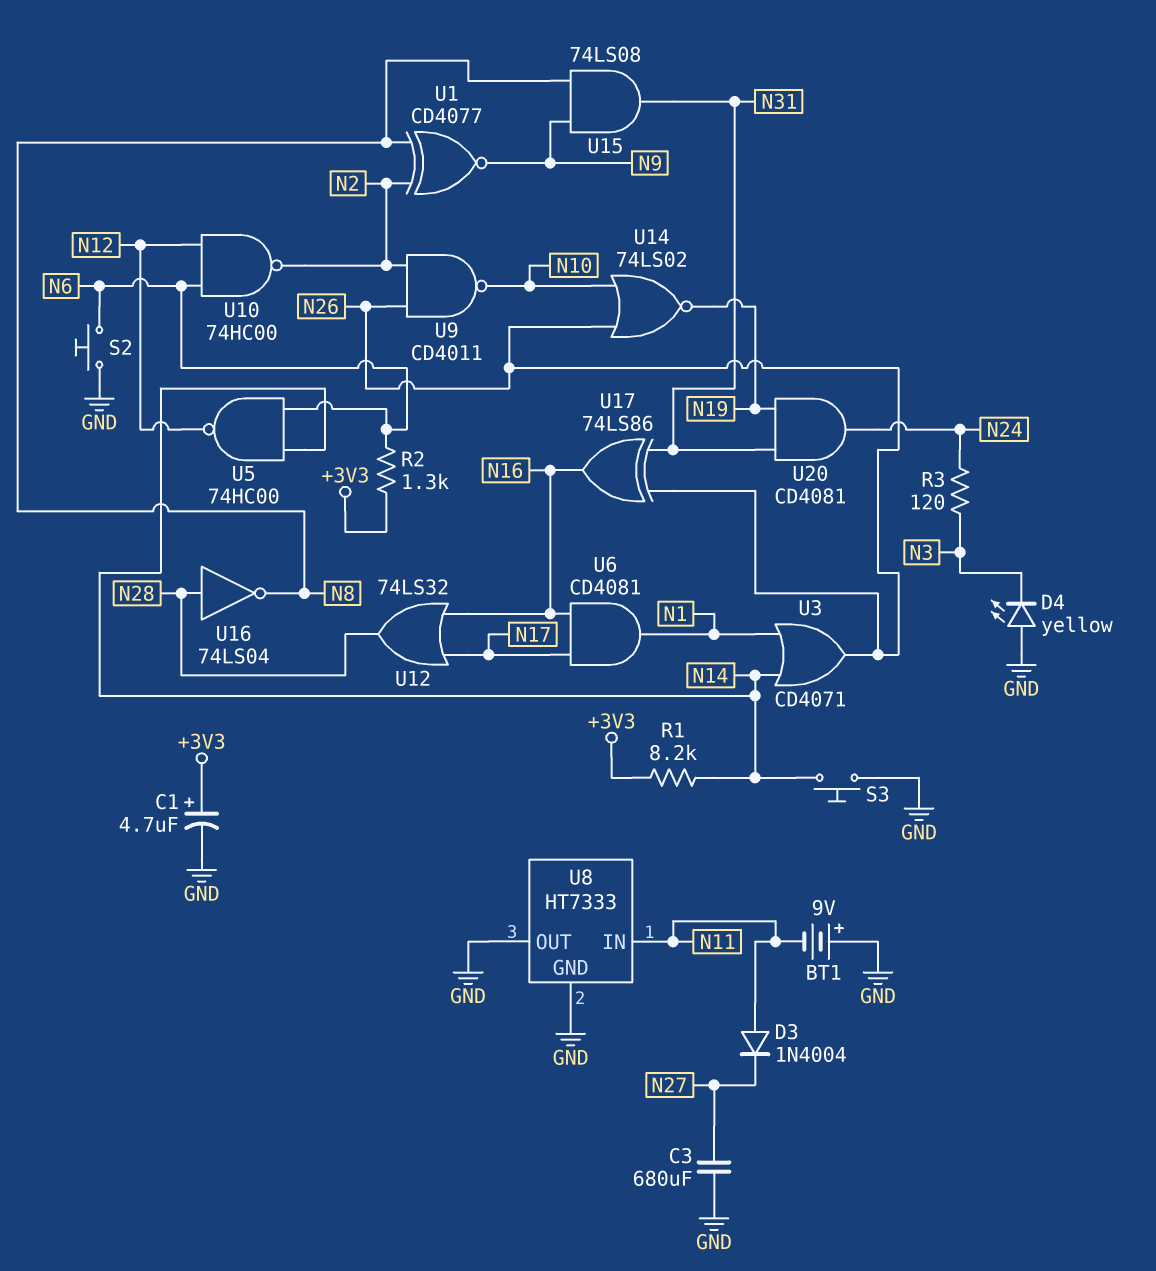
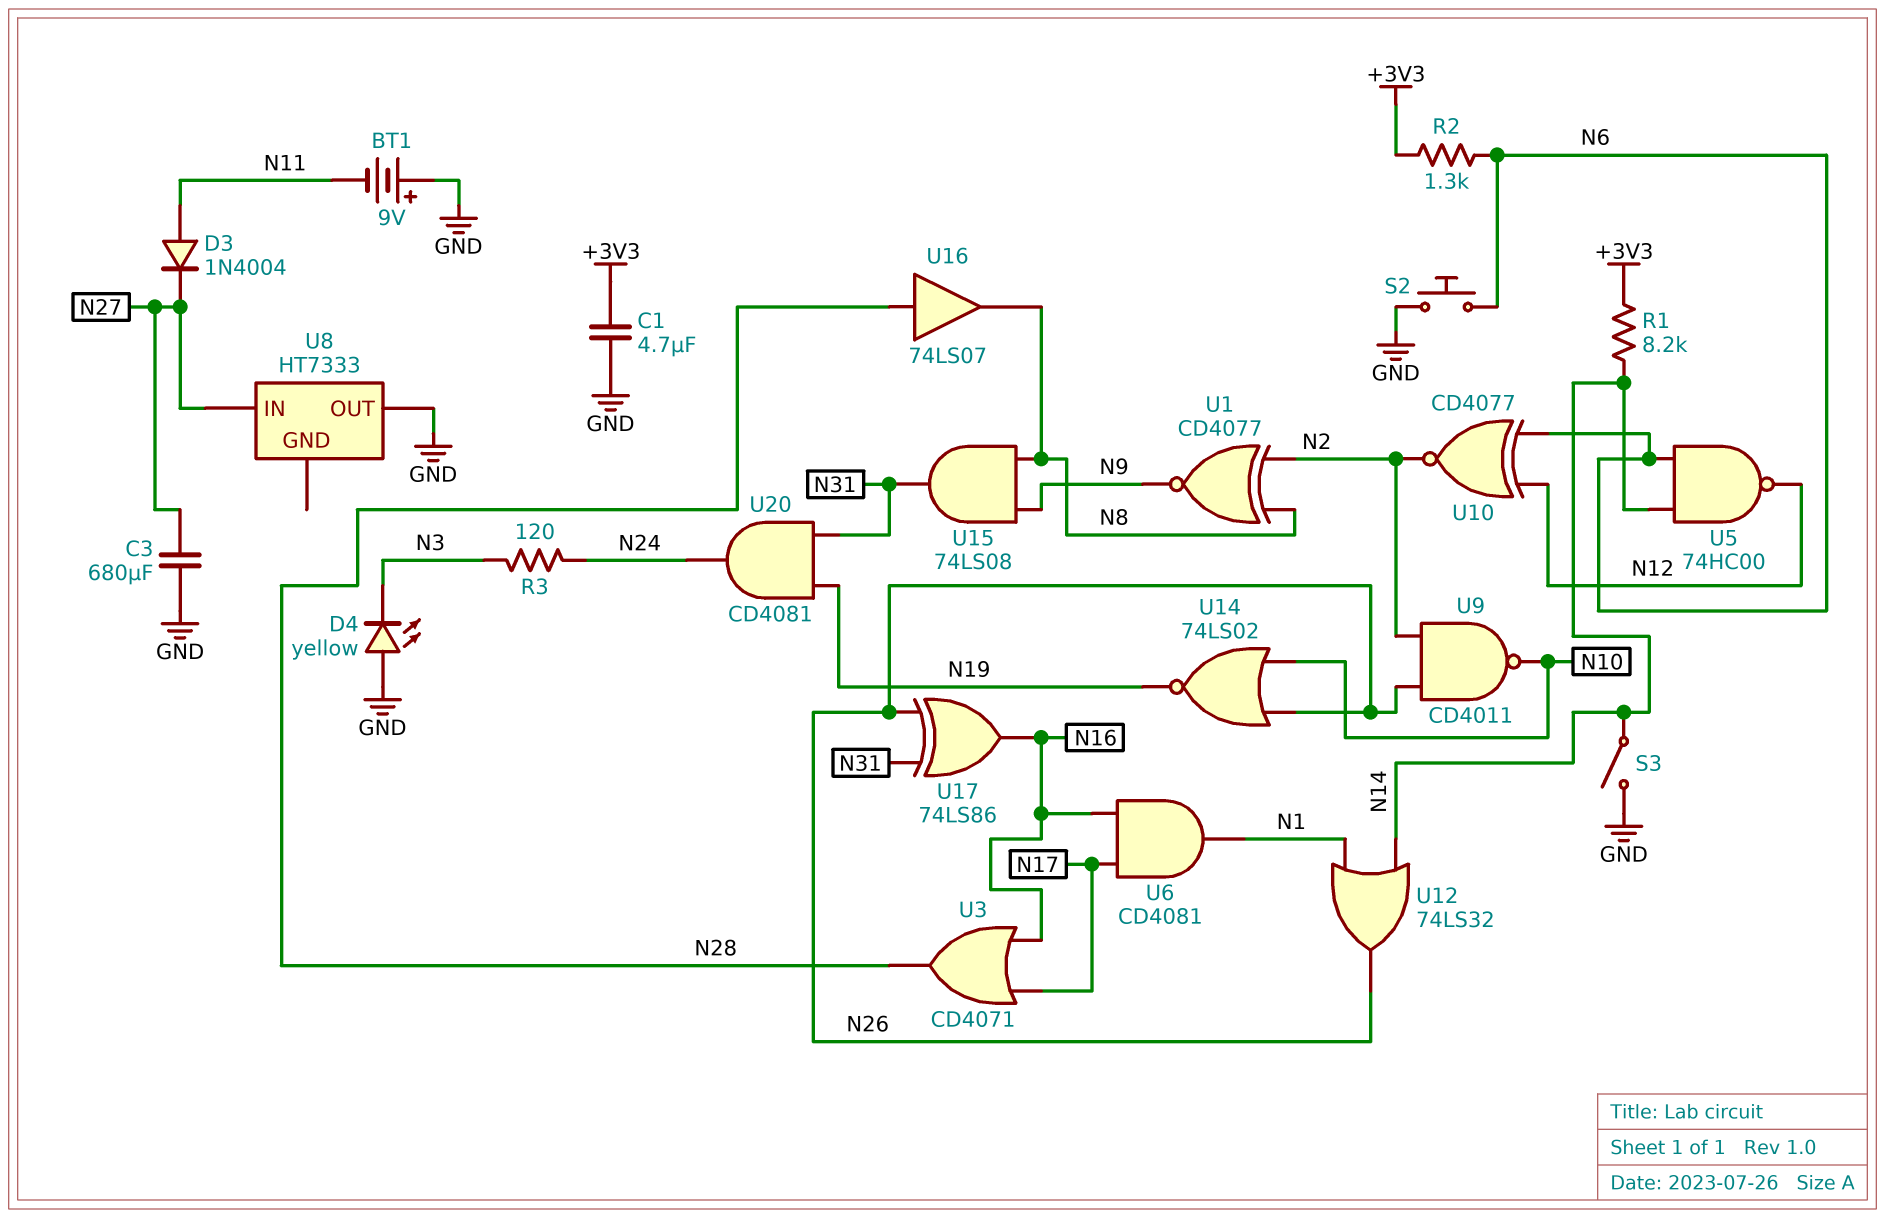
C1: 4.7uF (plus +3V3, minus GND) -> 4.7uF (+3V3, GND)
S3: button (GND, N14) -> switch (GND, N14)
U3: OR CD4071 (in N1, in N14, out N26) -> OR CD4071 (in N16, in N17, out N28)
U8 pin GND: GND -> none
U8 pin IN: N11 -> N27
U10: NAND 74HC00 (in N6, in N12, out N2) -> XNOR CD4077 (in N6, in N12, out N2)
U12: OR 74LS32 (in N16, in N17, out N28) -> OR 74LS32 (in N1, in N14, out N26)
U16: NOT 74LS04 (in N28, out N8) -> buffer 74LS07 (in N28, out N8)

